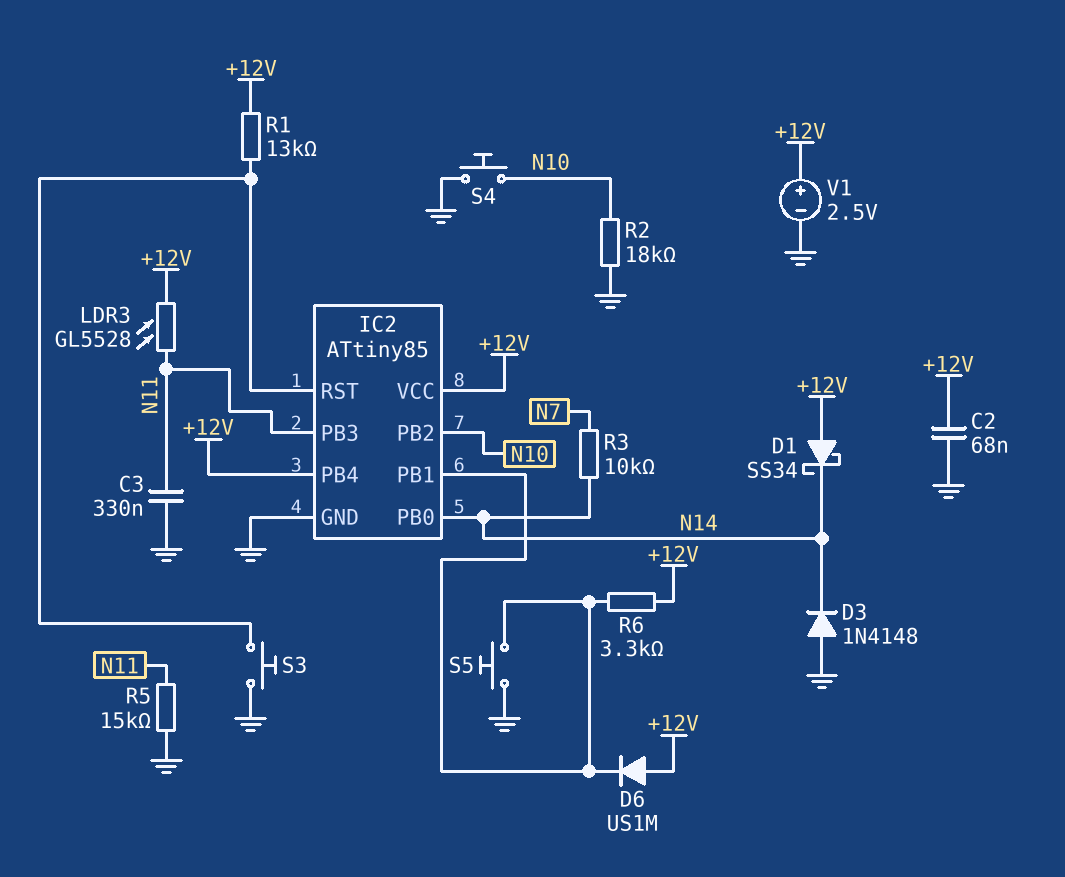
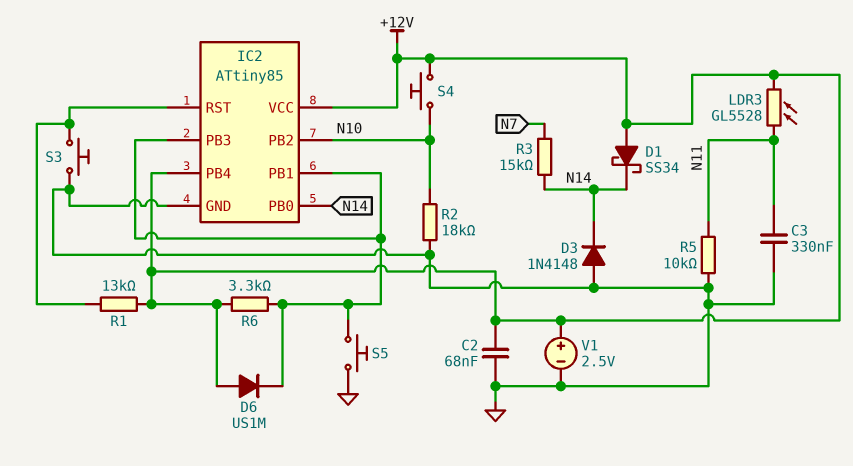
IC2 pin PB3: N11 -> IC2/PB1
R3: 10k (N7, N14) -> 15k (N7, N14)
R5: 15k (GND, N11) -> 10k (GND, N11)
S4: button (GND, N10) -> button (+12V, N10)

